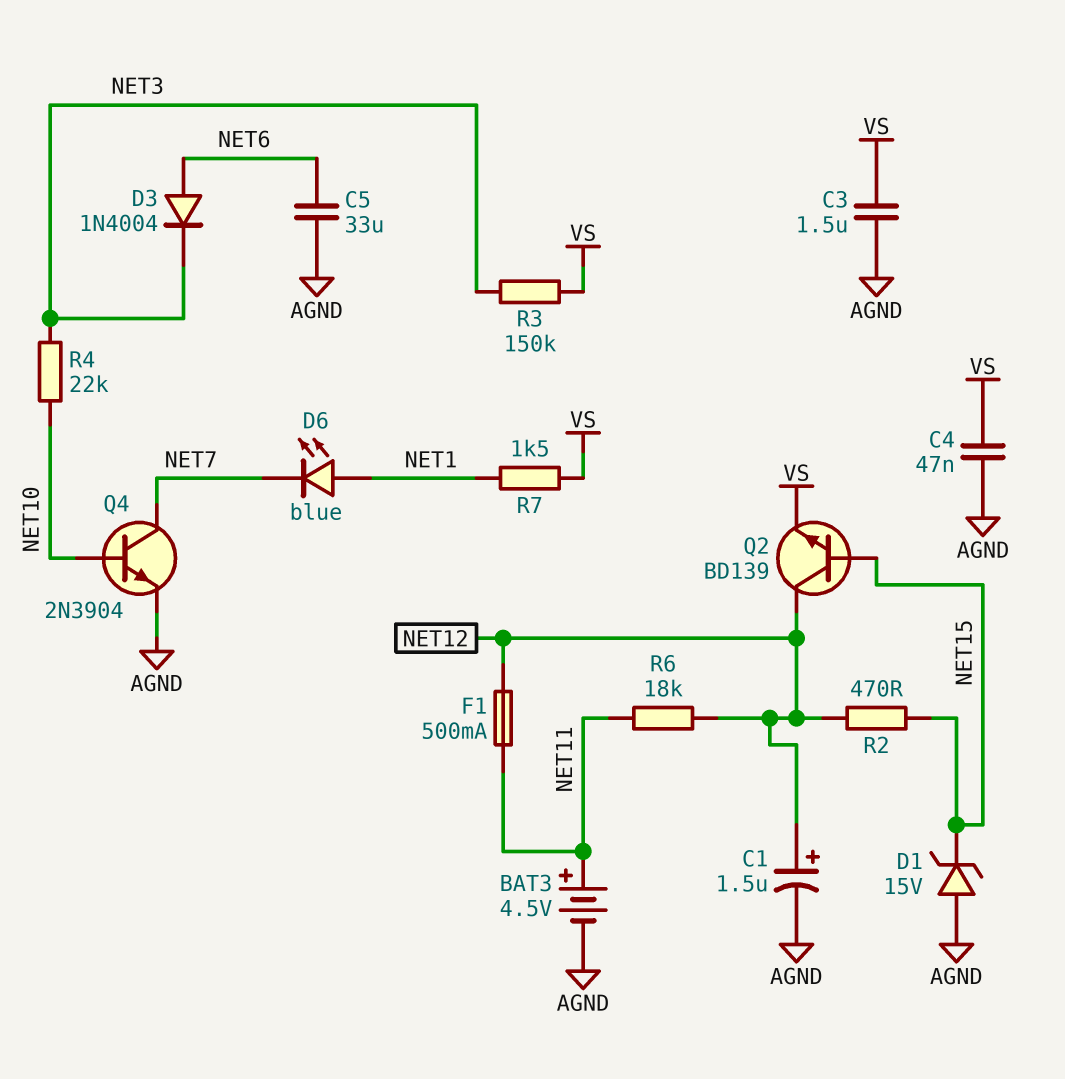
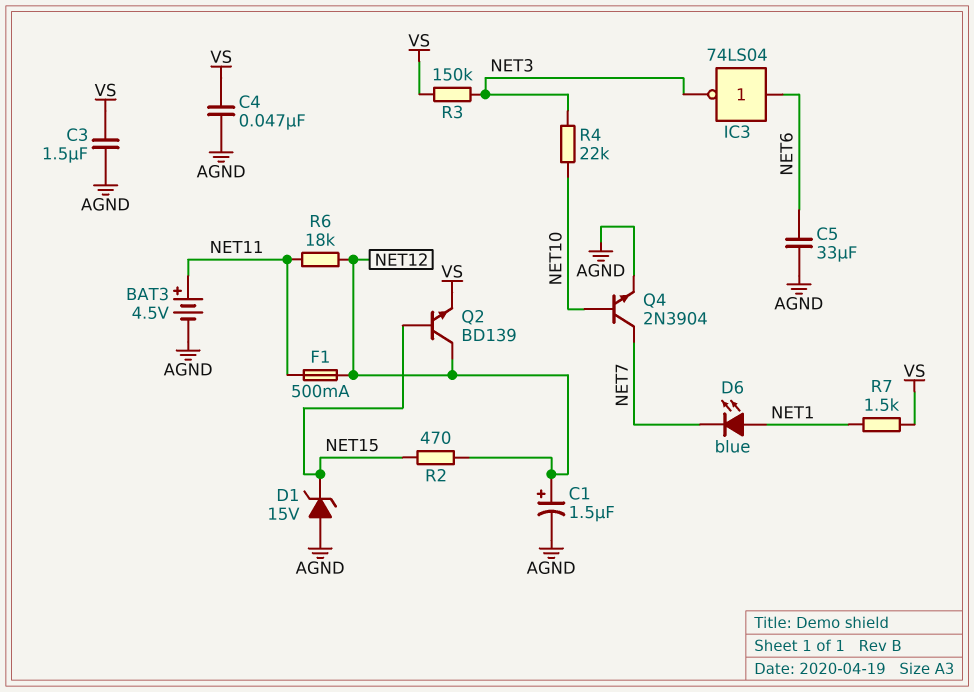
D3: diode 1N4004 (A NET6, K NET3) -> none
IC3: none -> NOT 74LS04 (in NET6, out NET3)

